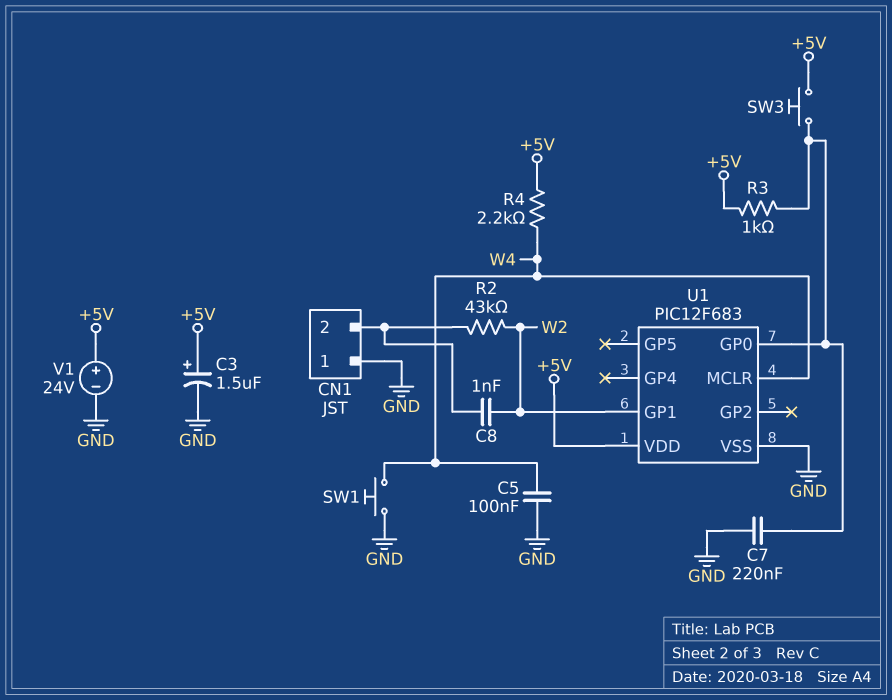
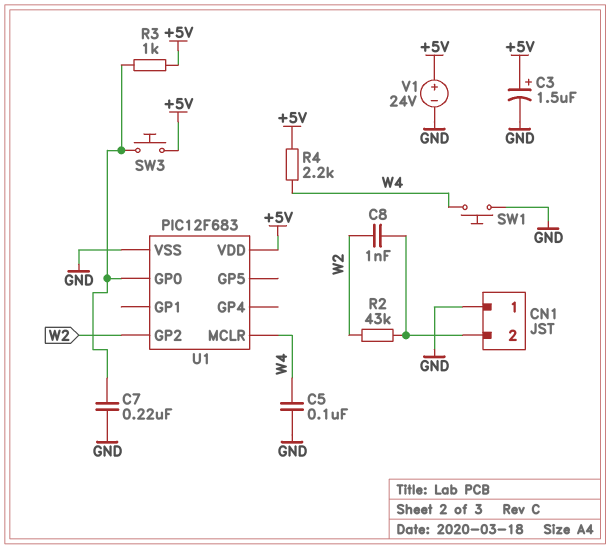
U1 pin GP1: W2 -> none
U1 pin GP2: none -> W2

